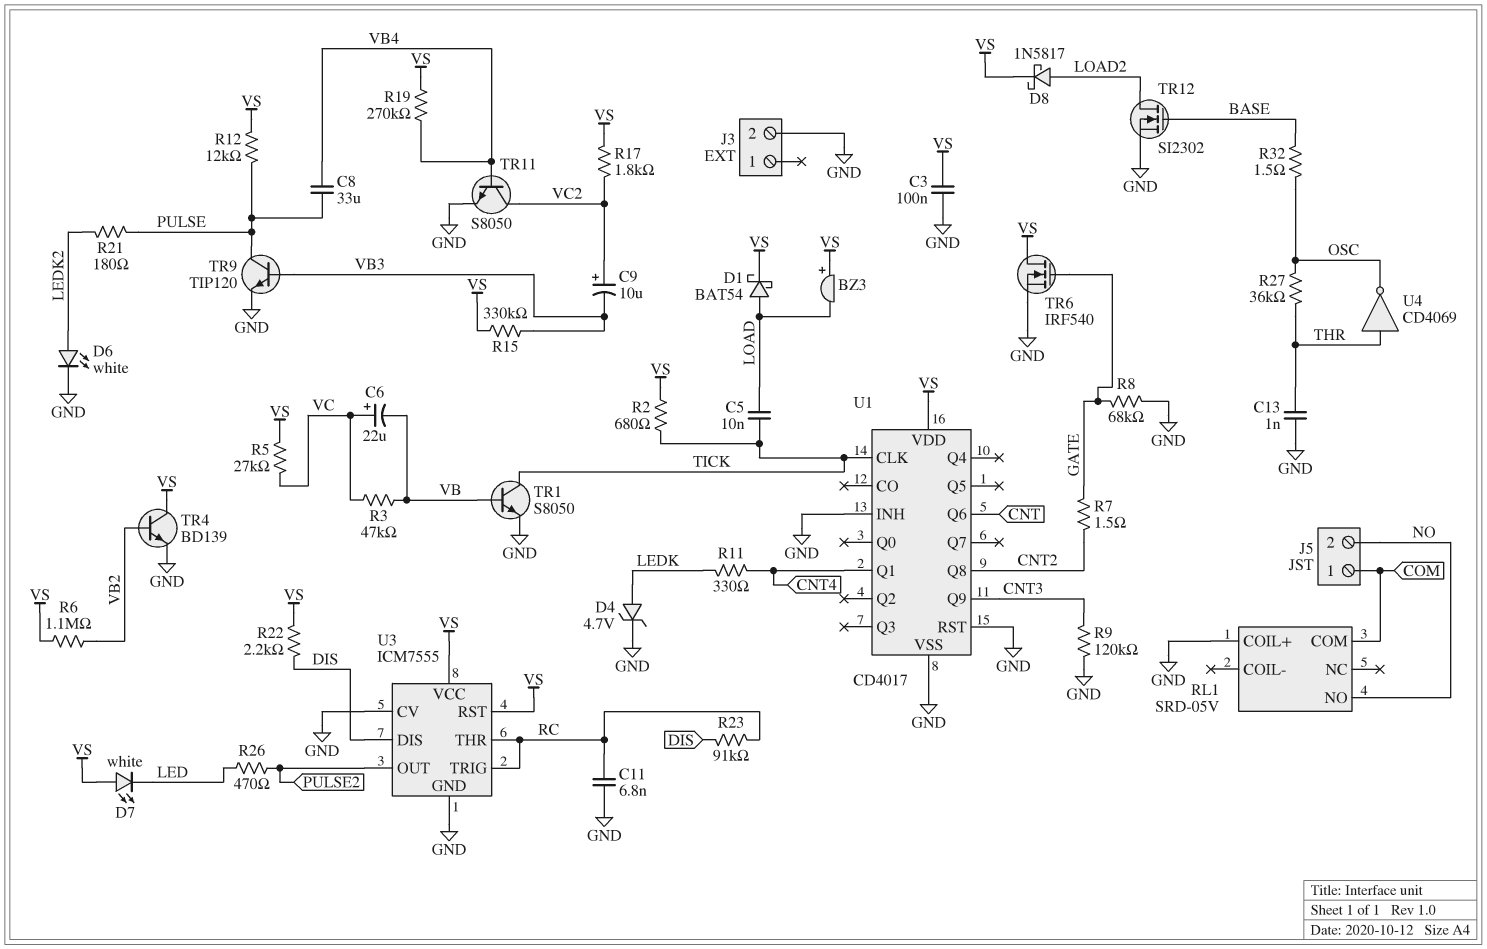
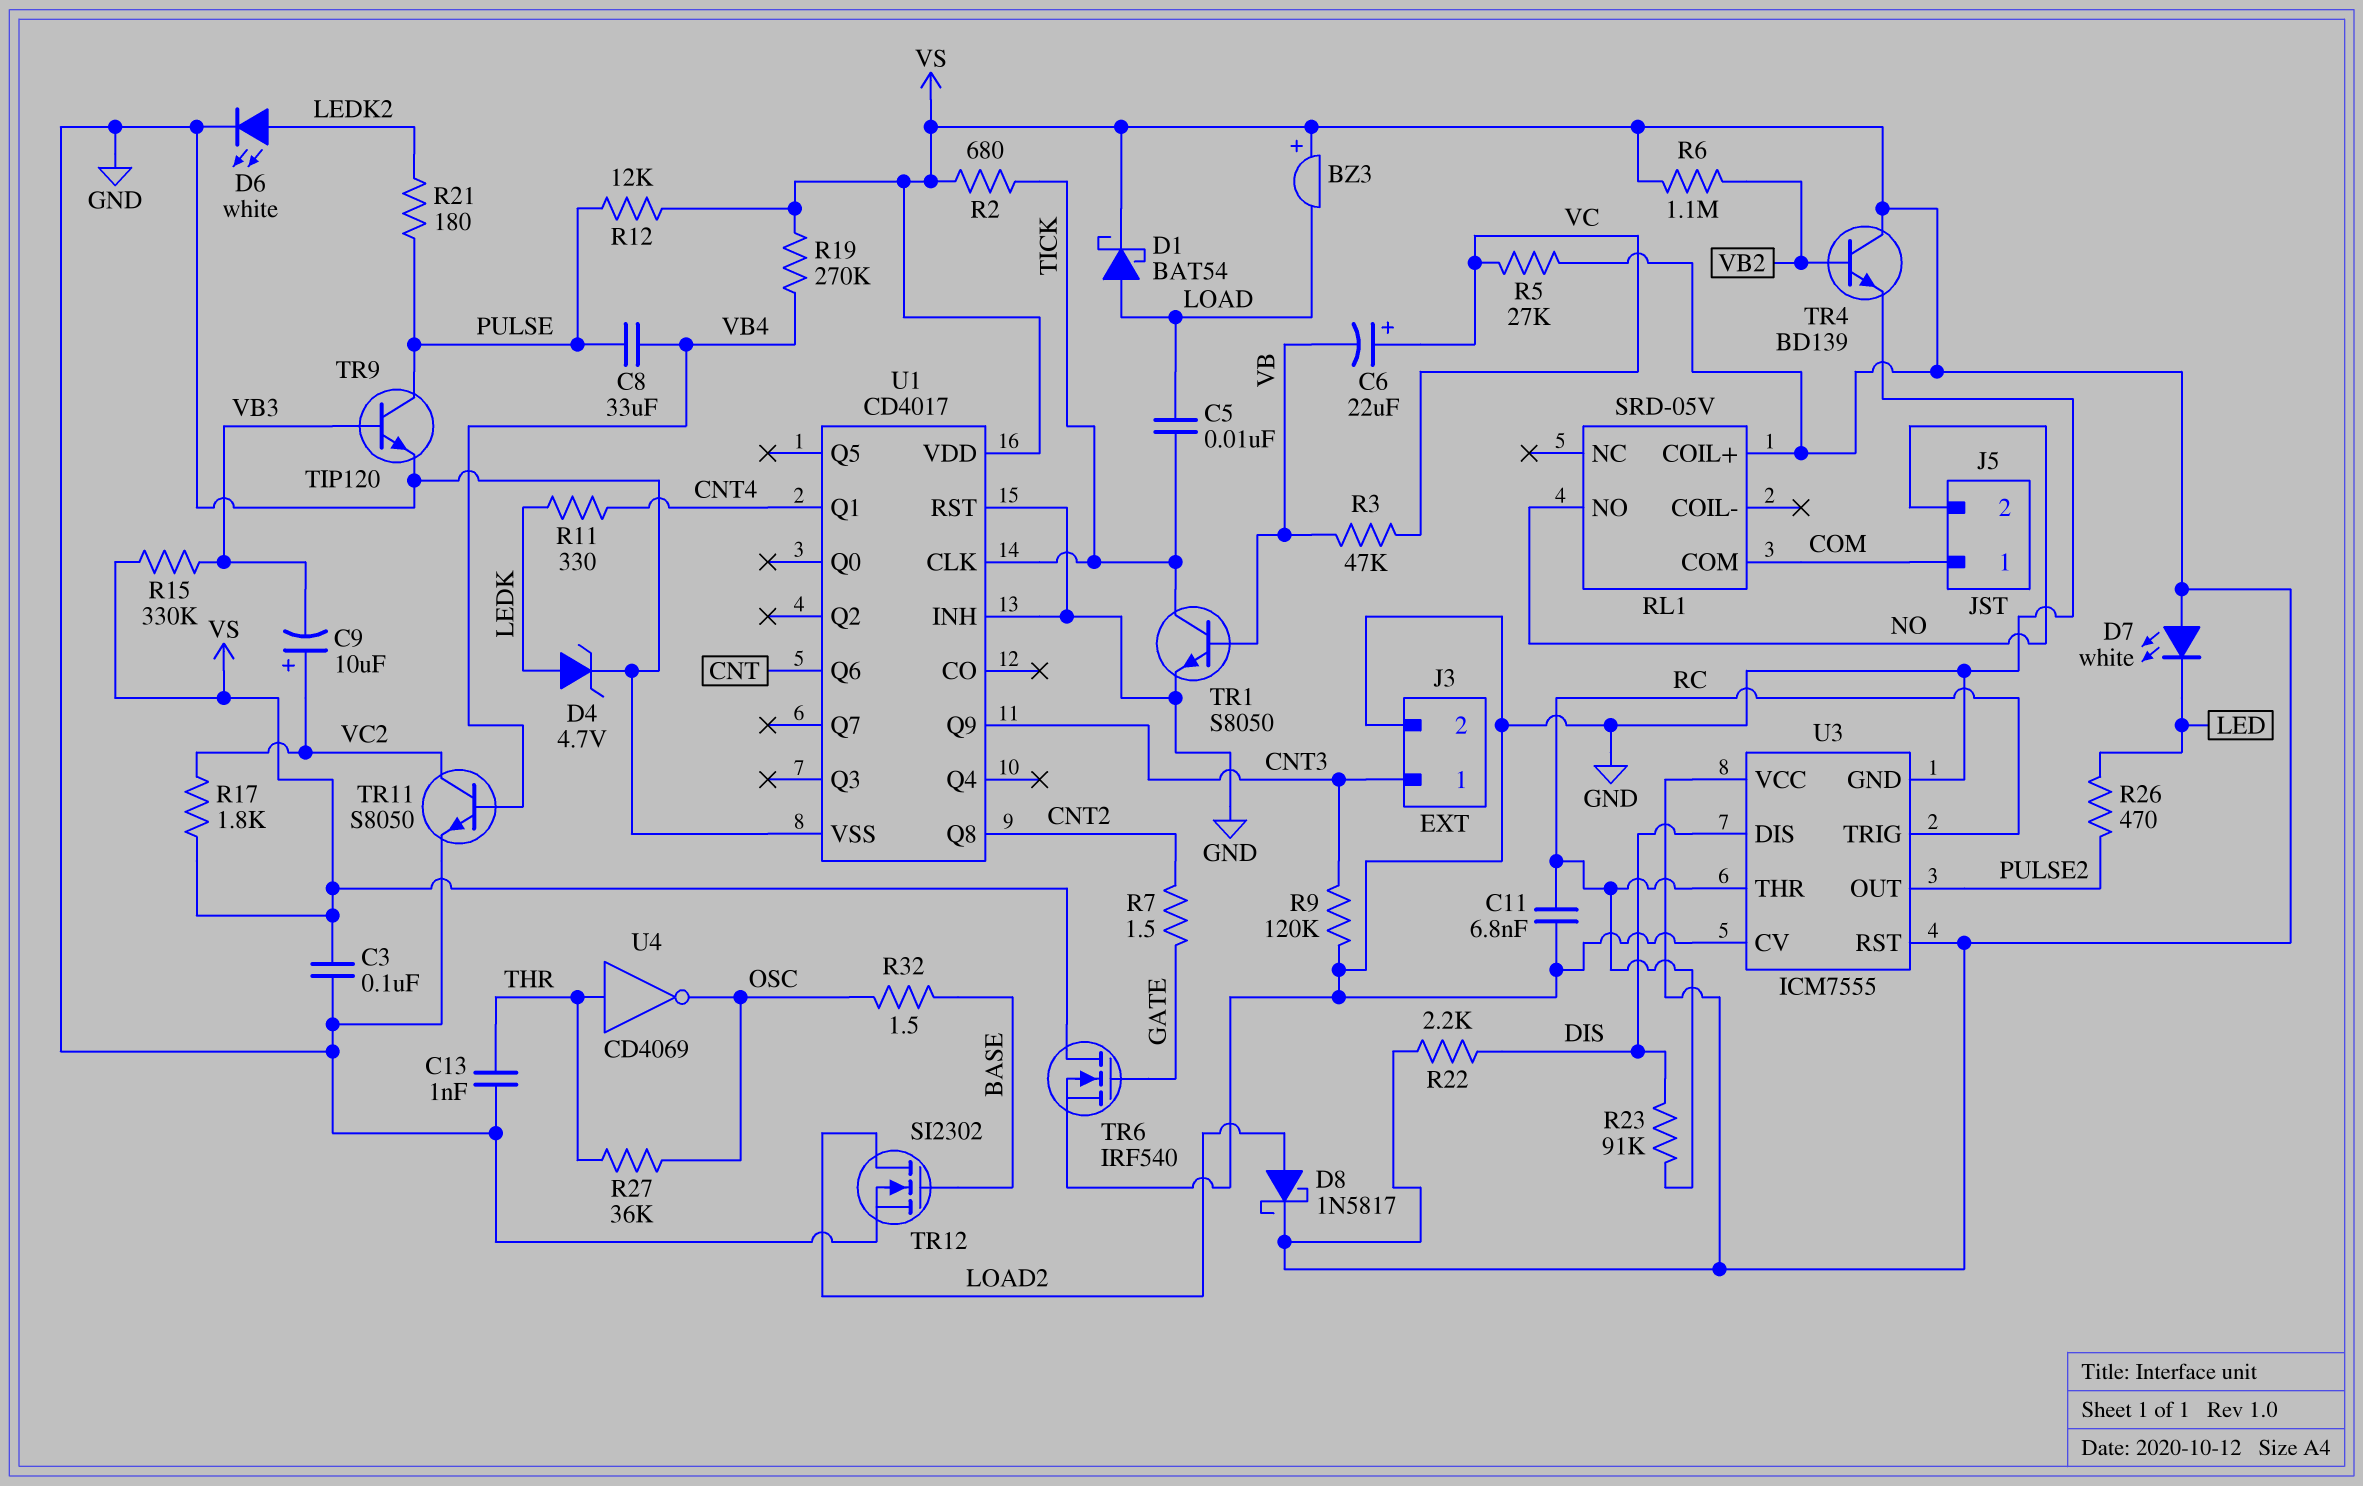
J3 pin 1: none -> CNT3
R8: 68k (GATE, GND) -> none
RL1 pin COIL+: GND -> VS

